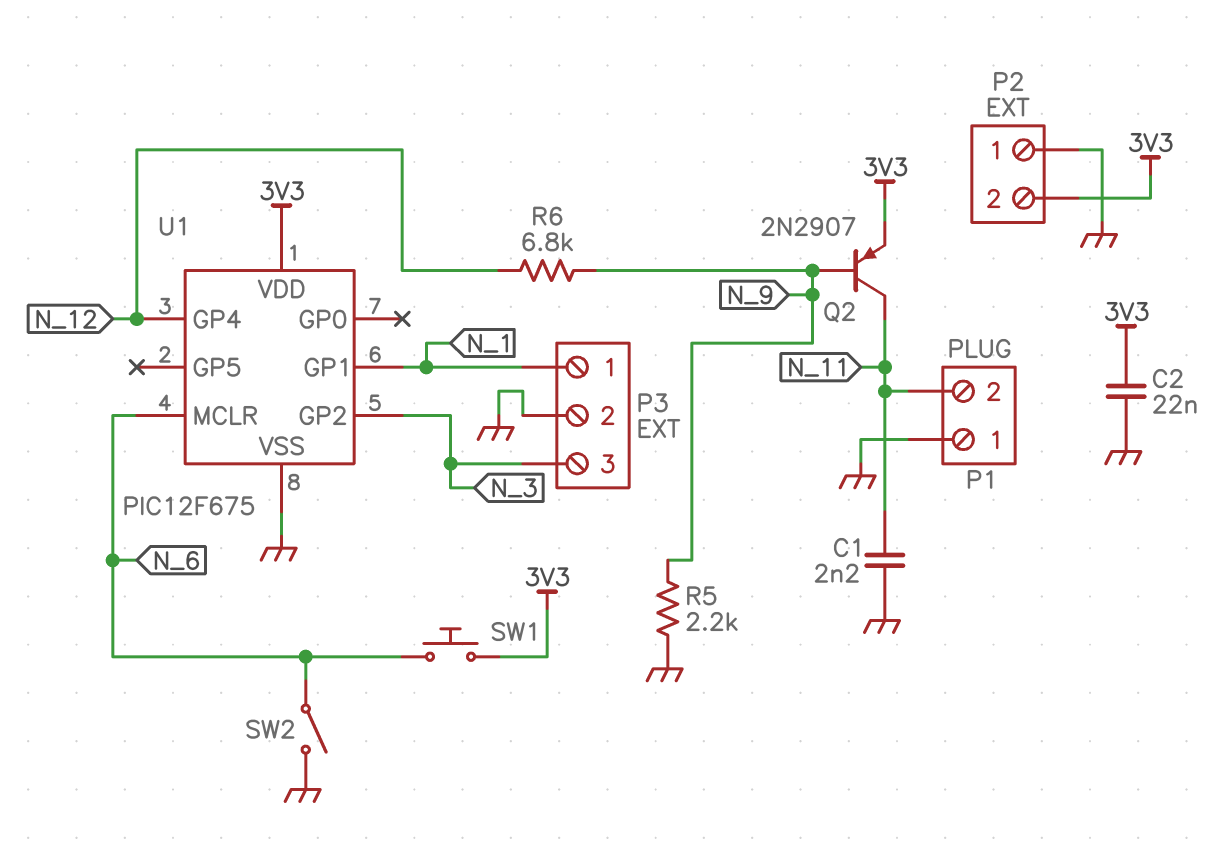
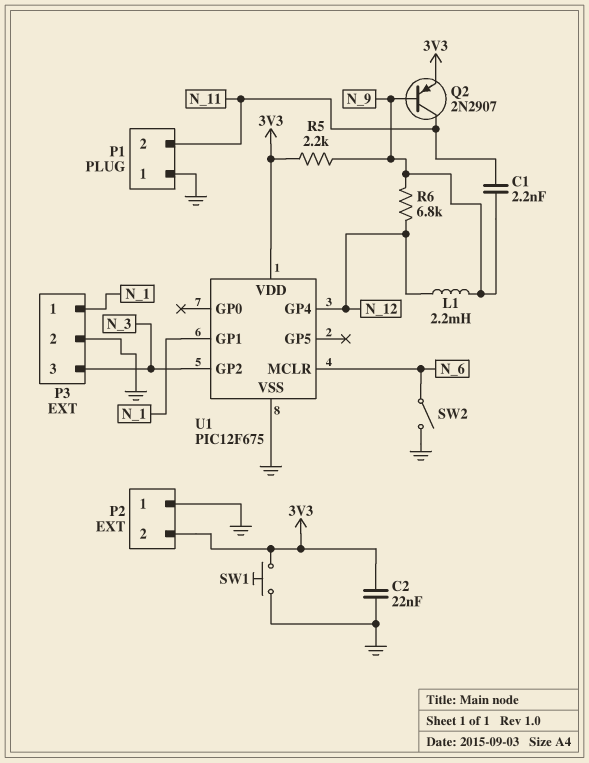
C1: 2.2nF (GND, N_11) -> 2.2nF (N_9, N_11)
L1: none -> 2.2mH (N_9, N_12)
R5: 2.2k (GND, N_9) -> 2.2k (3V3, N_9)
SW1: button (3V3, N_6) -> button (3V3, GND)

